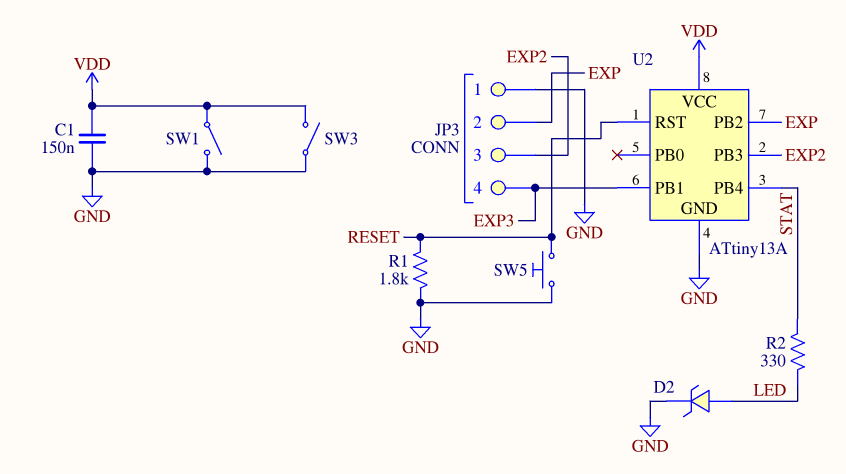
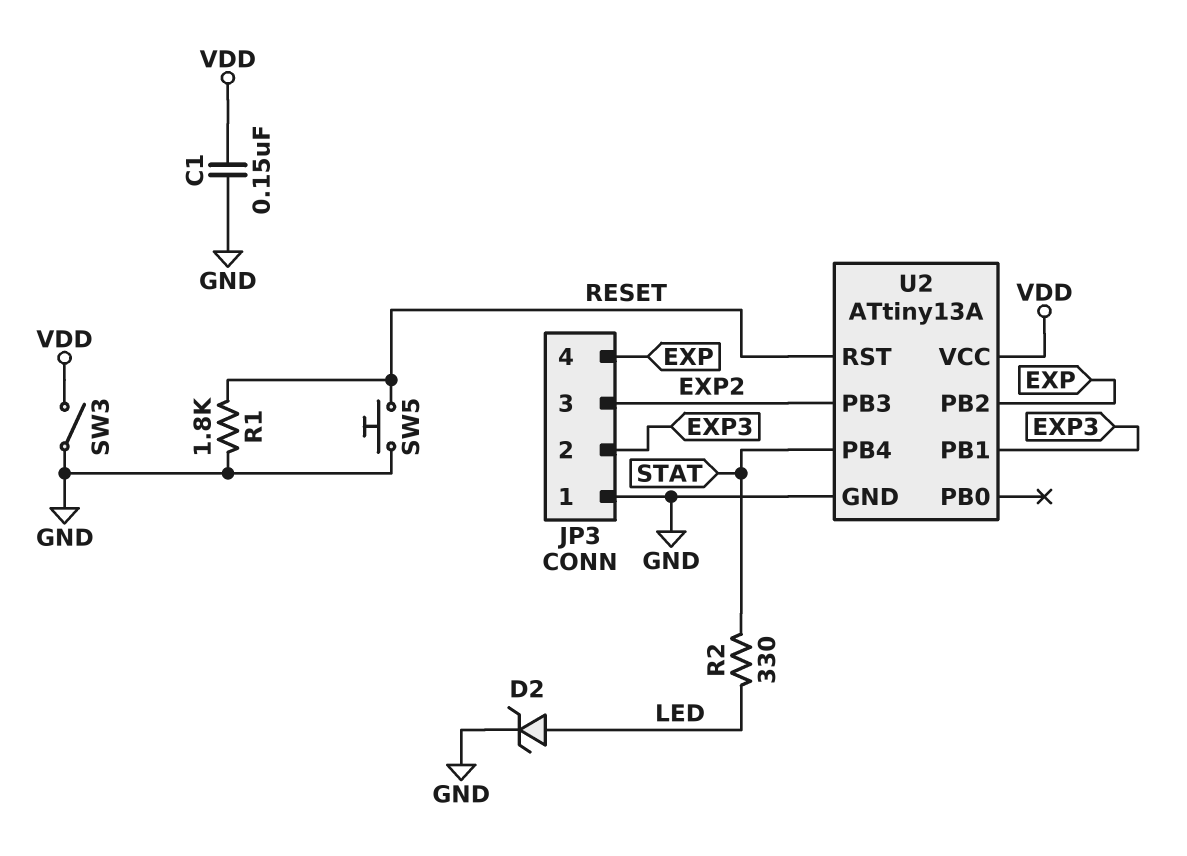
JP3 pin 2: EXP -> EXP3
JP3 pin 4: EXP3 -> EXP
SW1: switch (GND, VDD) -> none

